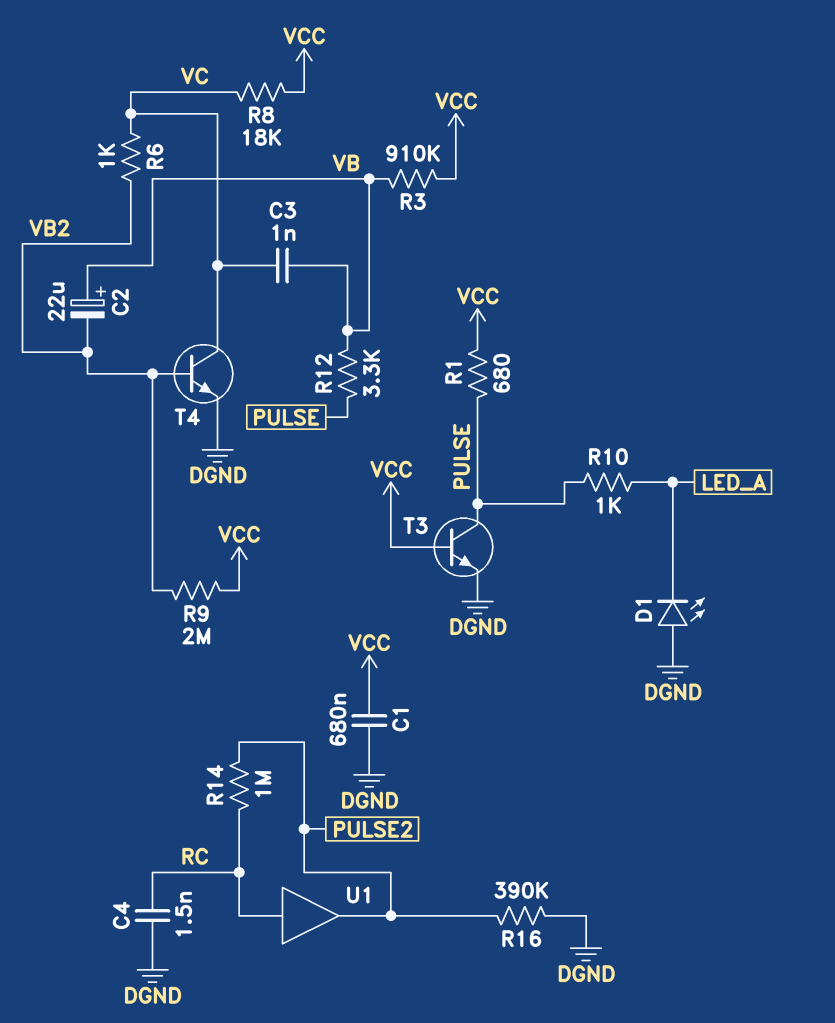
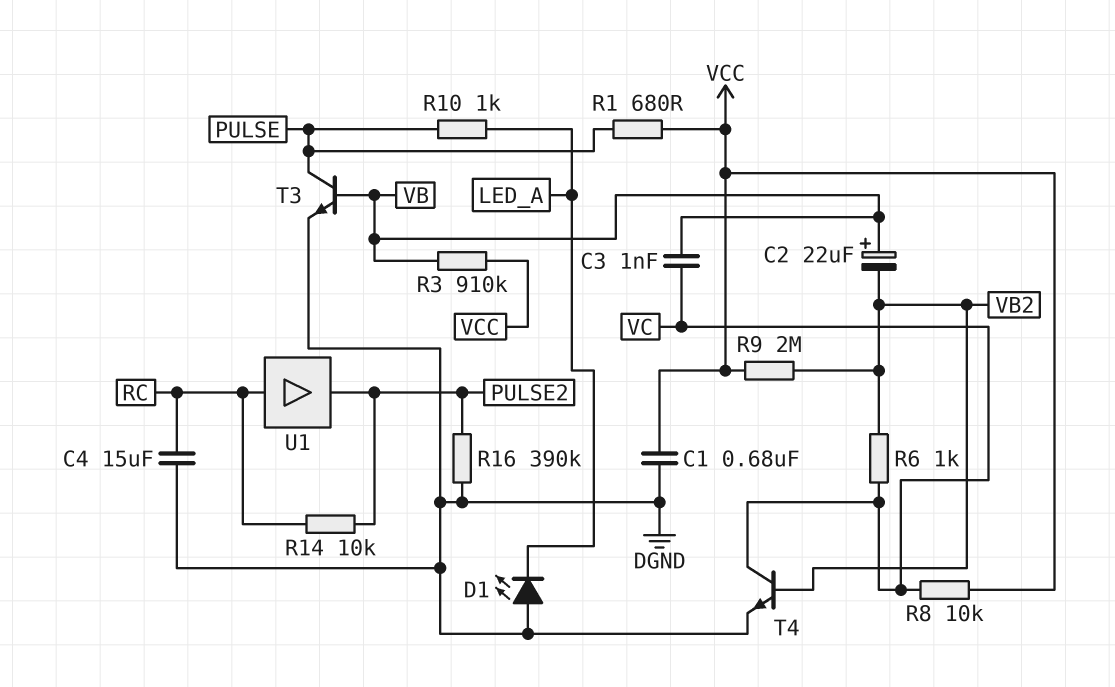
C4: 1.5nF (DGND, RC) -> 15uF (DGND, RC)
R8: 18k (VC, VCC) -> 10k (VC, VCC)
R12: 3.3k (PULSE, VB) -> none
R14: 1M (PULSE2, RC) -> 10k (PULSE2, RC)
T3: NPN (B VCC, C PULSE, E DGND) -> NPN (B VB, C PULSE, E DGND)

